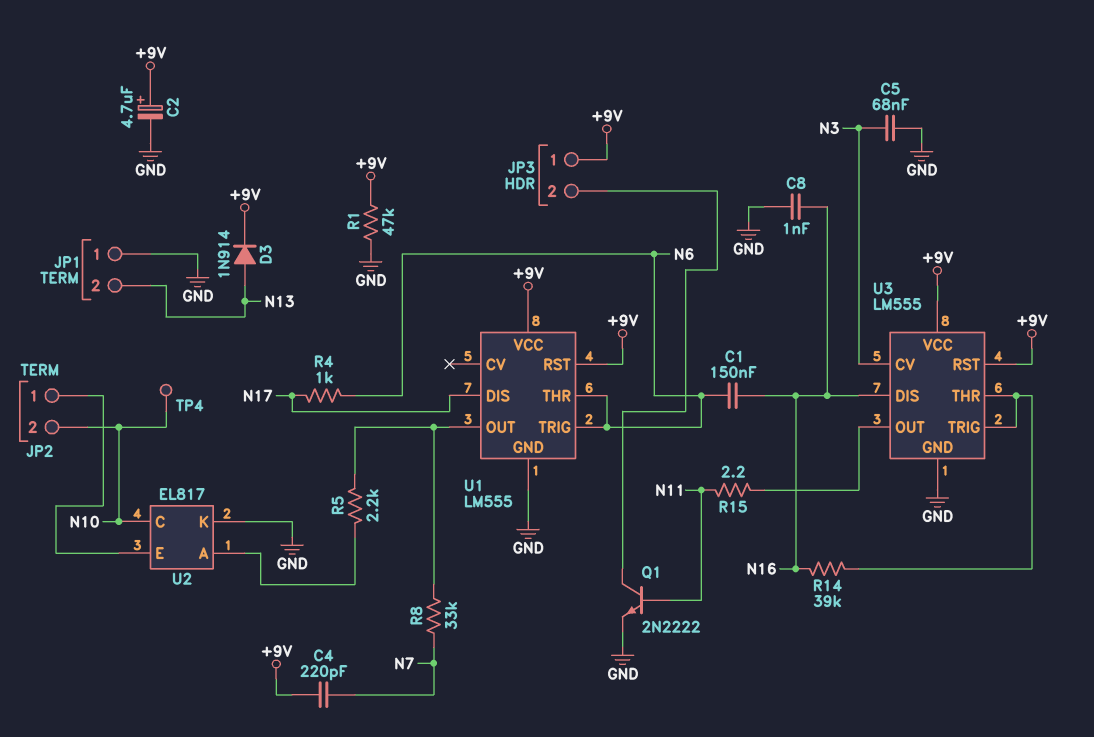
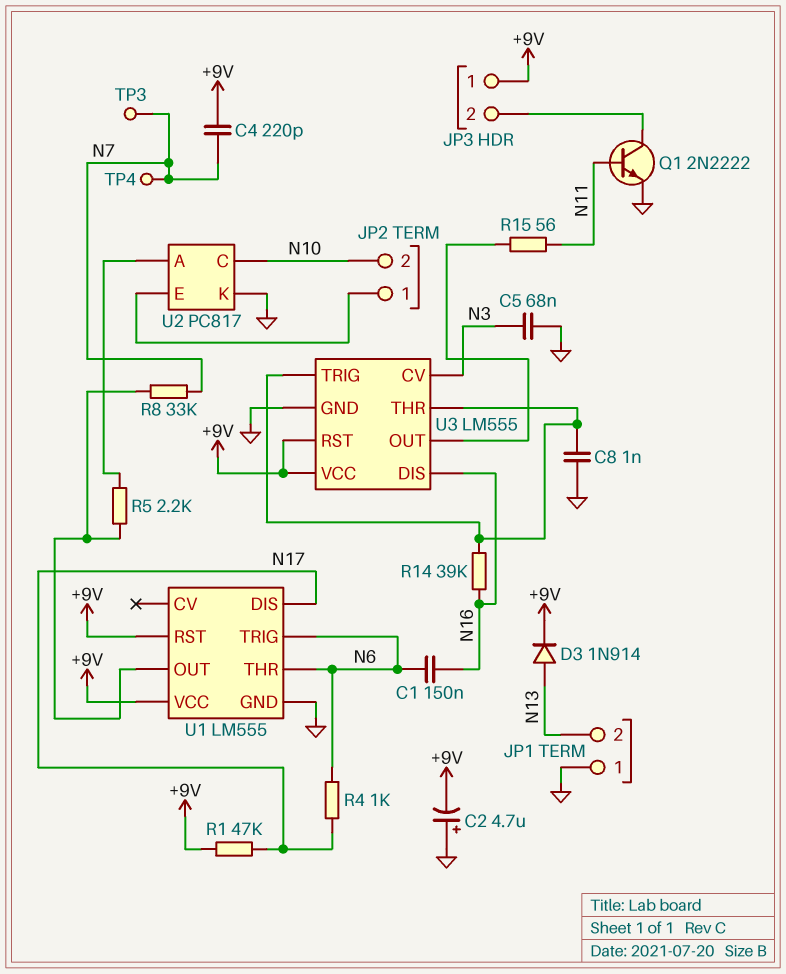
C2: 4.7uF (plus +9V, minus GND) -> 4.7uF (plus GND, minus +9V)
C8: 1nF (GND, N16) -> 1nF (GND, U3/THR)
R1: 47k (+9V, GND) -> 47k (+9V, N17)
R15: 2.2 (N11, U3/OUT) -> 56 (N11, U3/OUT)
TP3: none -> test point (N7)
TP4: test point (N10) -> test point (N7)
U2: EL817 -> PC817

